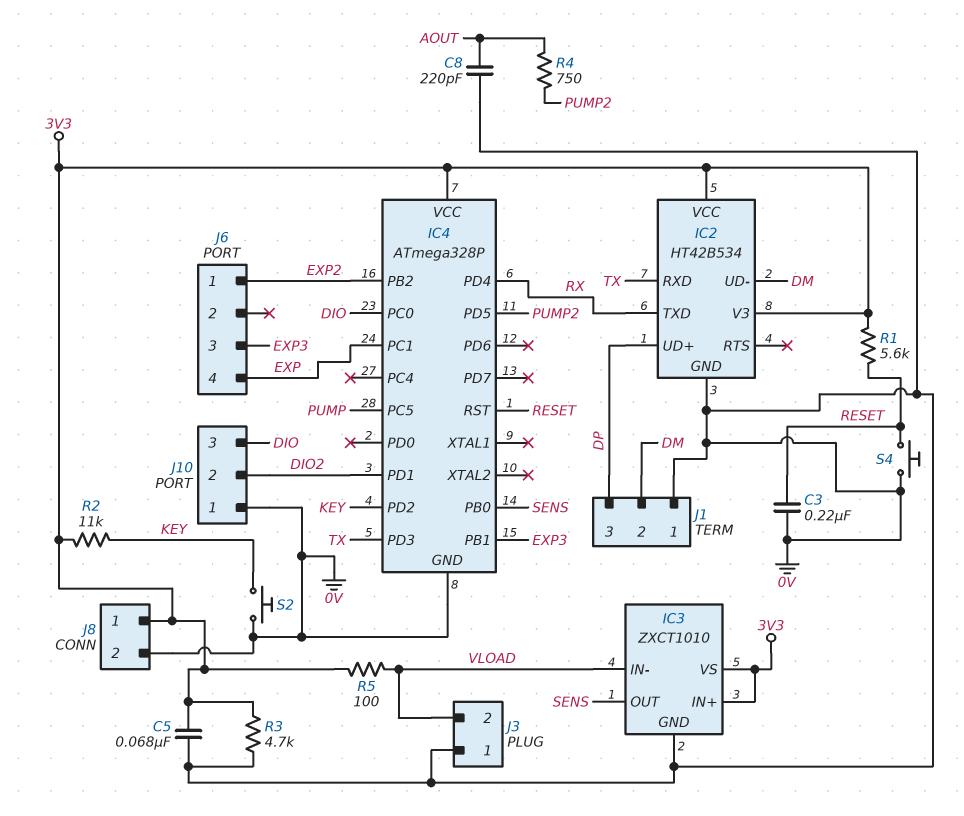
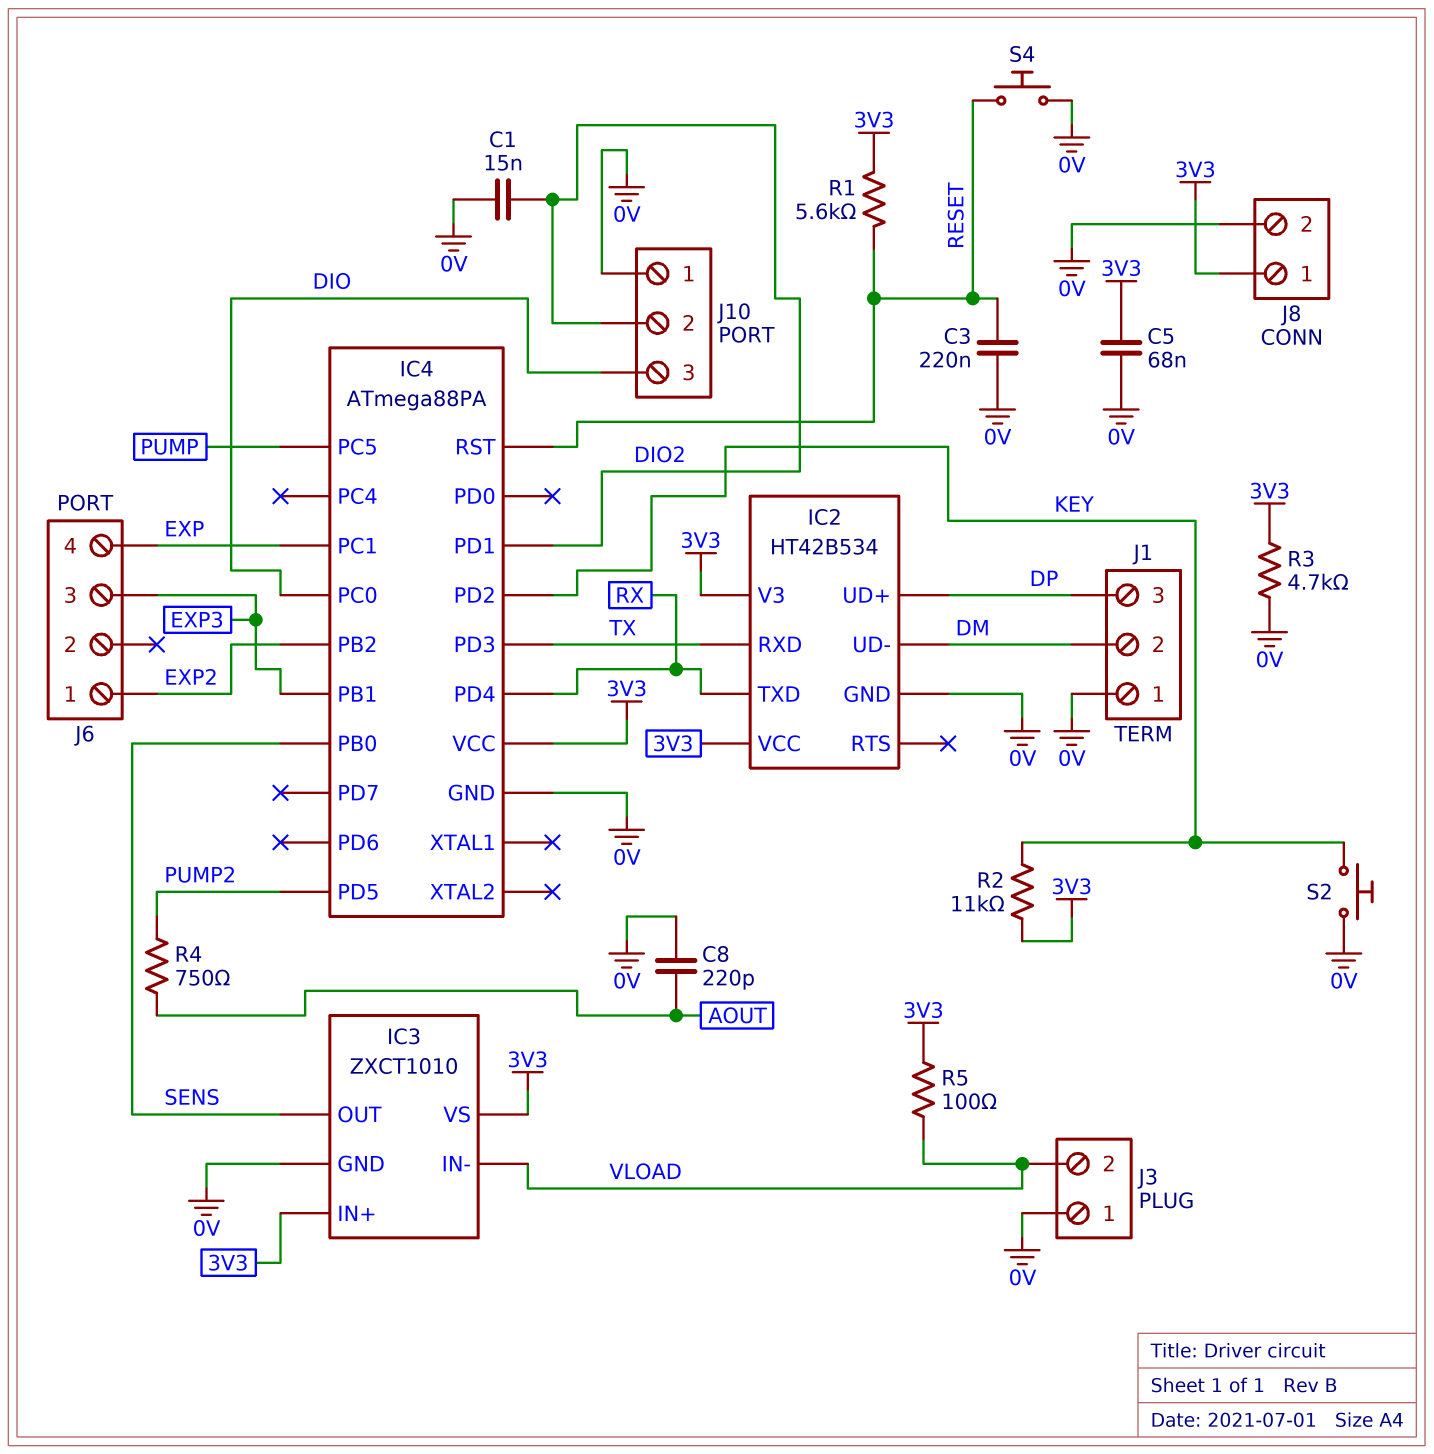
C1: none -> 15nF (0V, DIO2)
IC4: ATmega328P -> ATmega88PA

